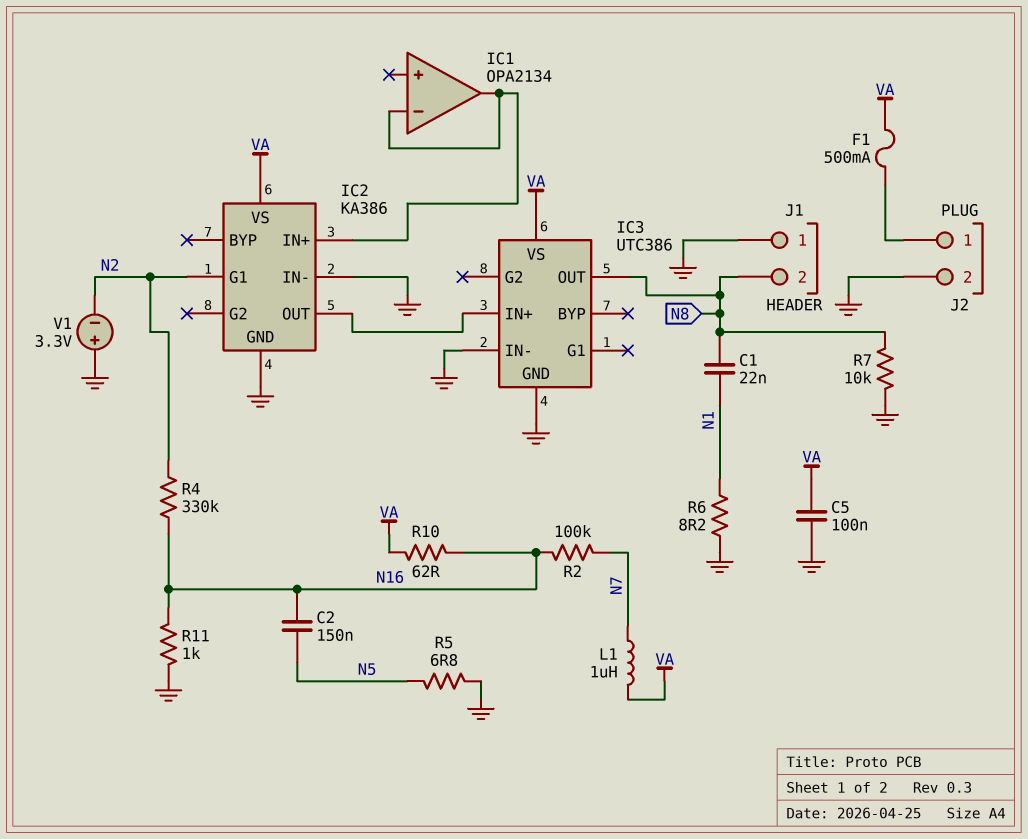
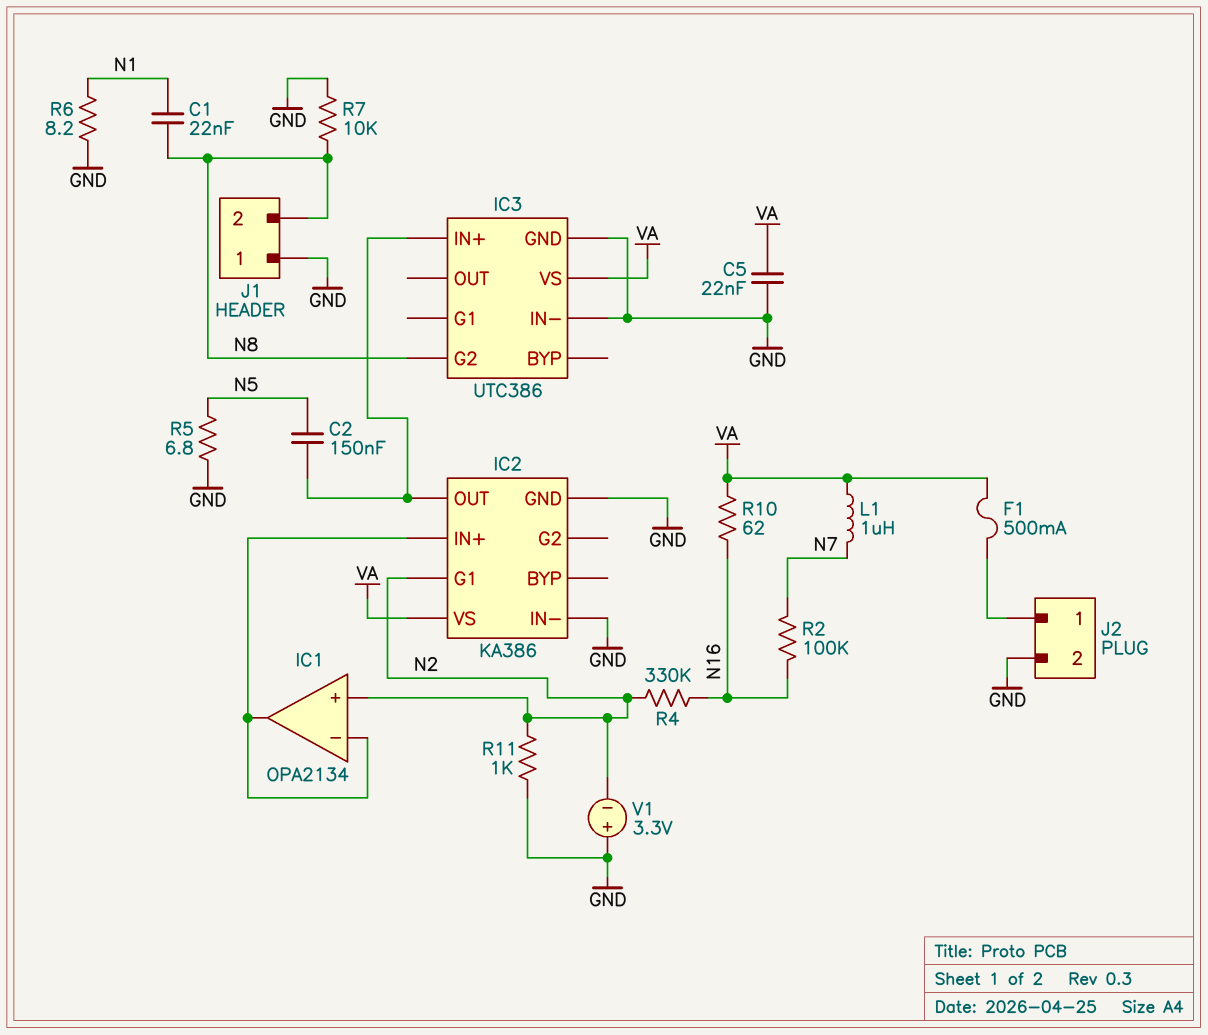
C2: 150nF (N5, N16) -> 150nF (IC2/OUT, N5)
C5: 100nF (GND, VA) -> 22nF (GND, VA)
IC1 pin in+: none -> N2
IC3 pin G2: none -> N8
IC3 pin OUT: N8 -> none
R11: 1k (GND, N16) -> 1k (GND, N2)

